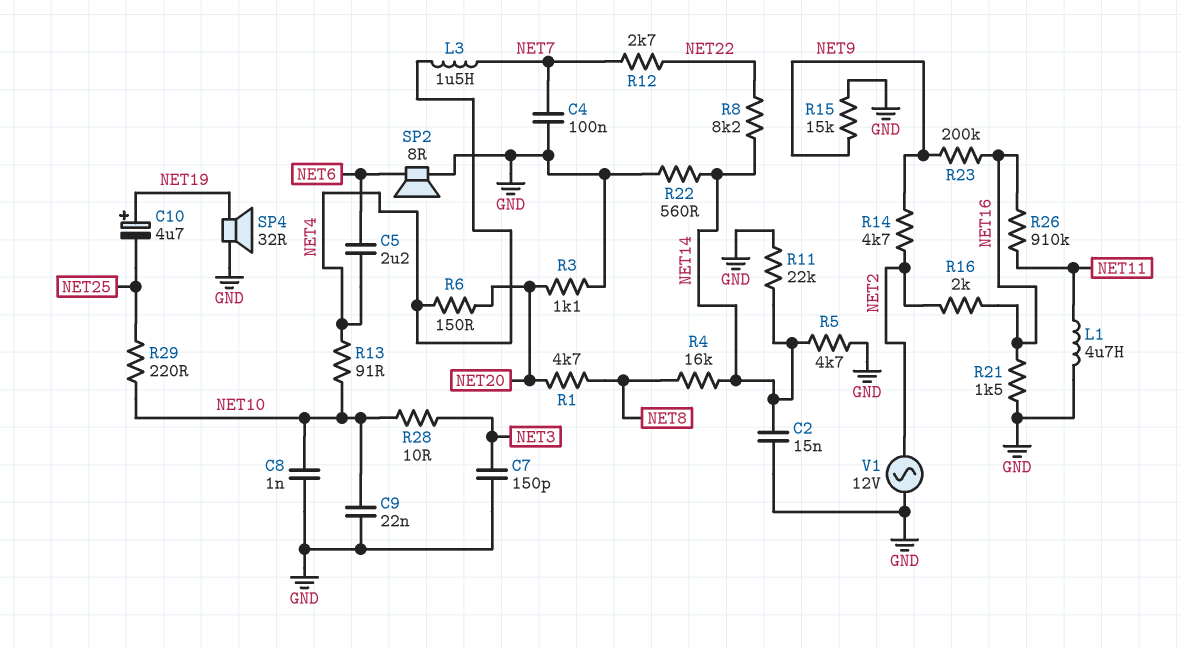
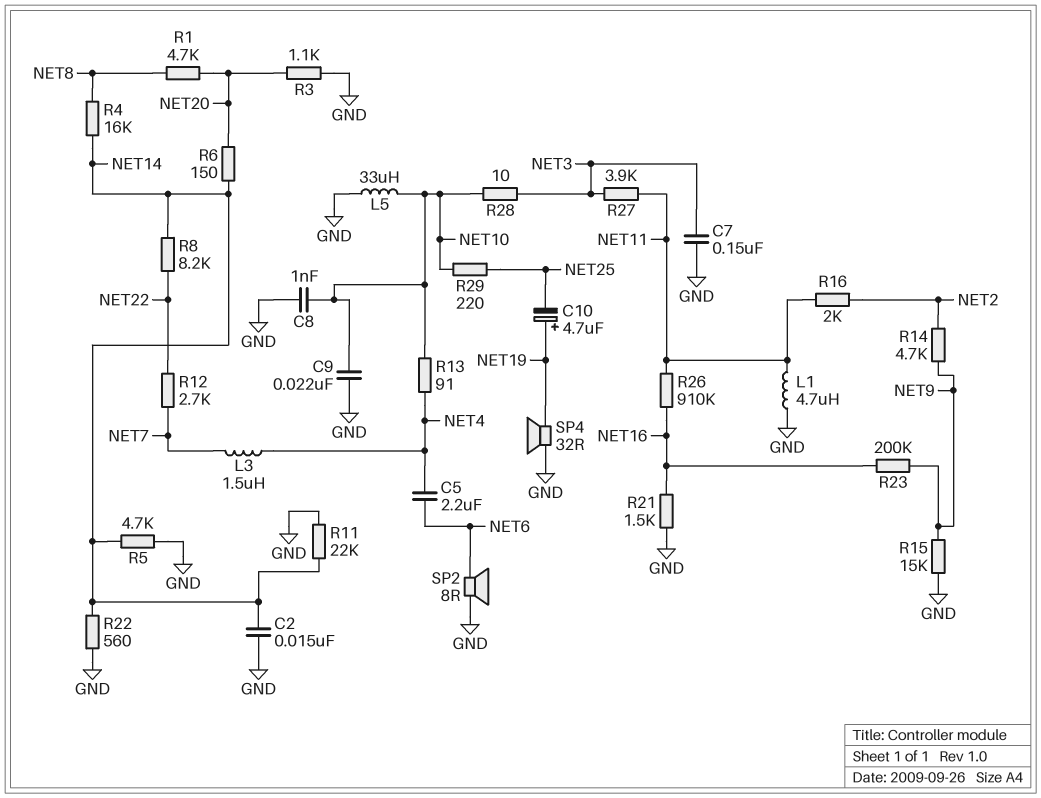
C4: 100nF (GND, NET7) -> none
C7: 150pF (GND, NET3) -> 150nF (GND, NET3)
L5: none -> 33uH (GND, NET10)
R6: 150 (NET4, NET20) -> 150 (NET14, NET20)
R16: 2k (NET2, NET16) -> 2k (NET2, NET11)
R27: none -> 3.9k (NET3, NET11)
V1: AC 12V (GND, NET2) -> none

